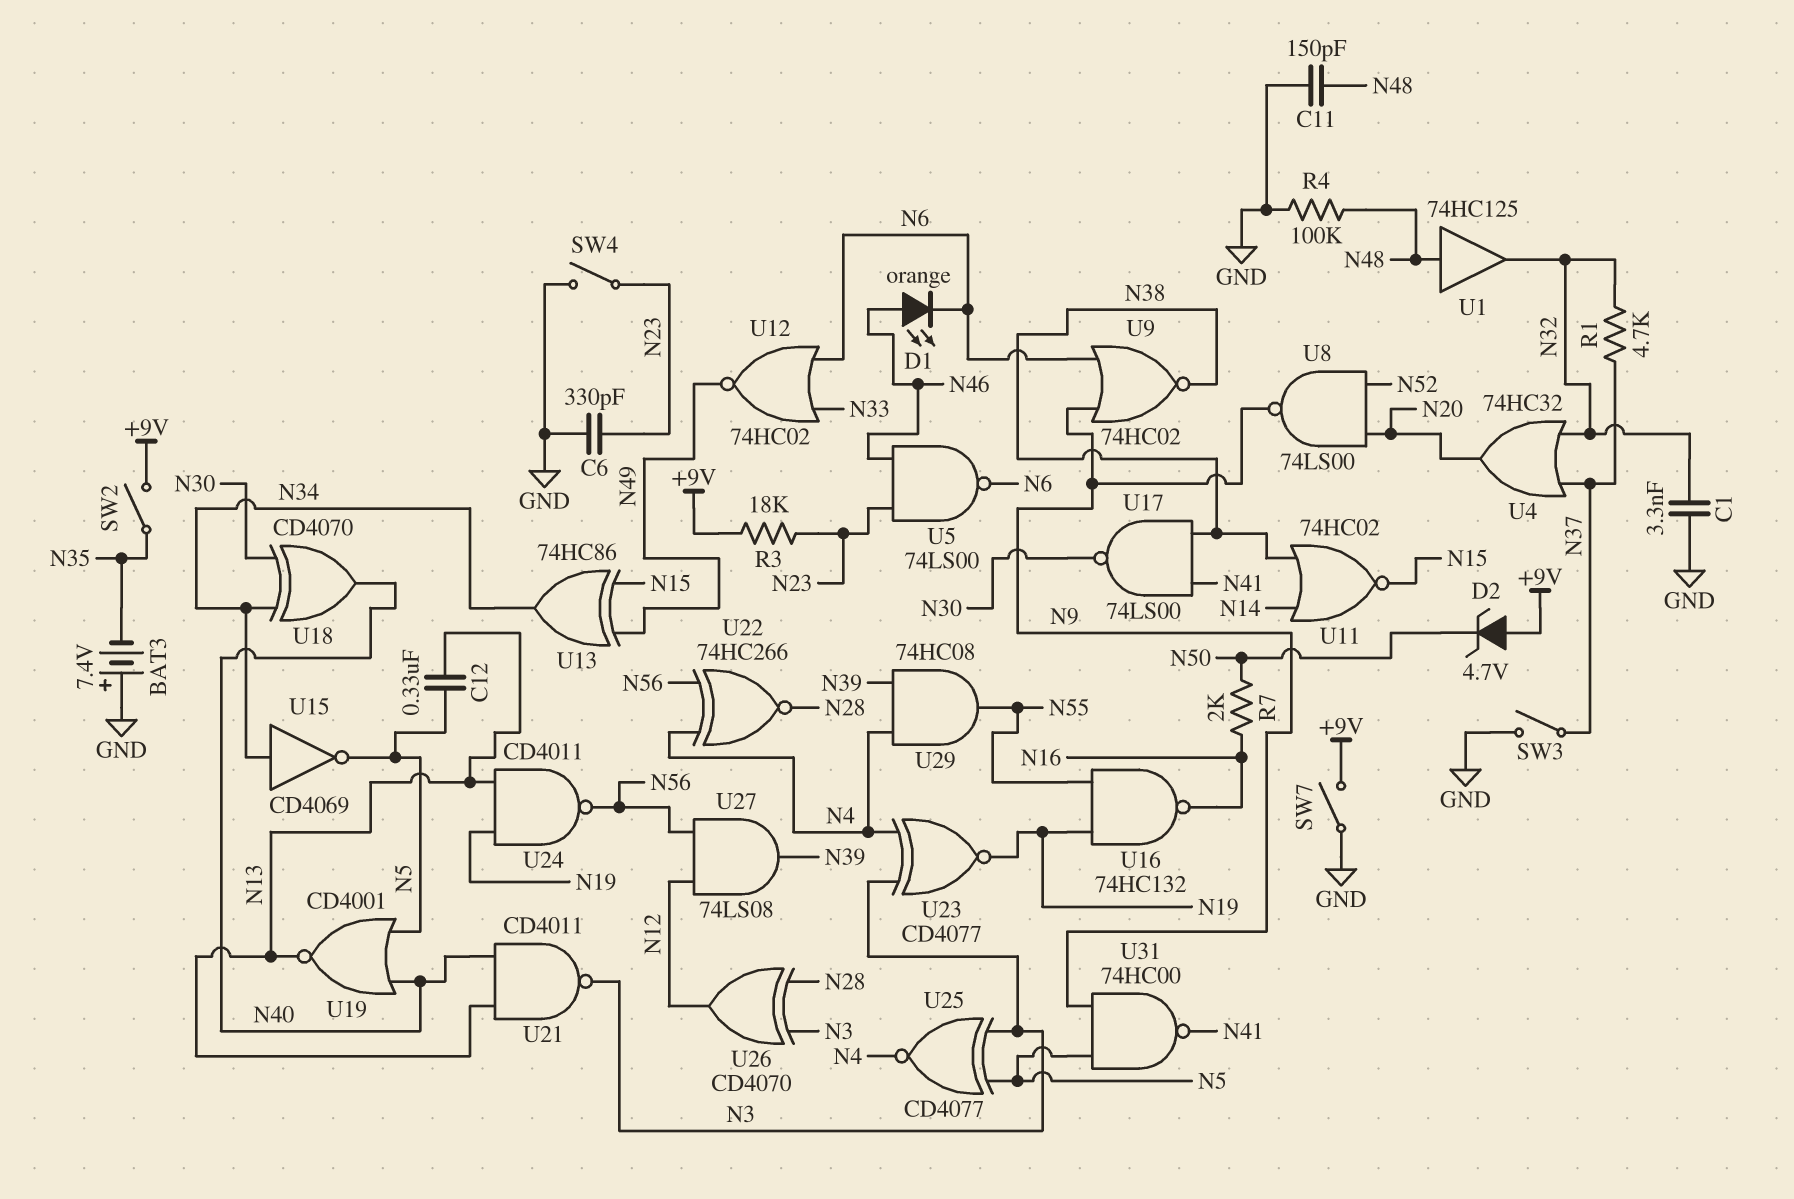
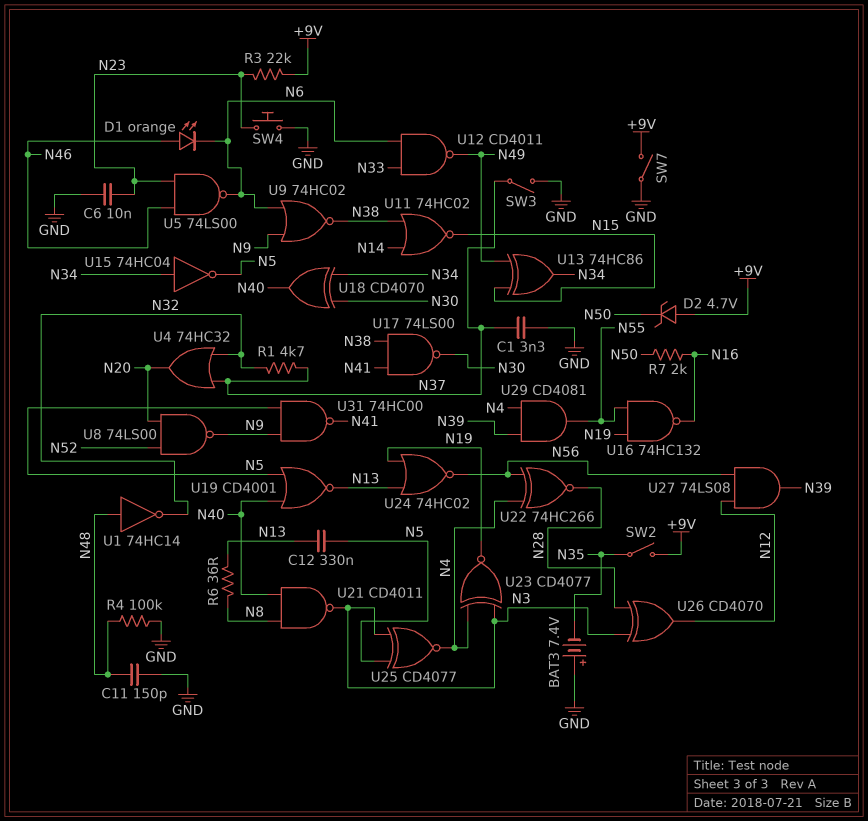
C1: 3.3nF (GND, N32) -> 3.3nF (GND, N37)
C6: 330pF (GND, N23) -> 10nF (GND, N23)
R3: 18k (+9V, N23) -> 22k (+9V, N23)
R6: none -> 36 (N8, N13)
SW4: switch (GND, N23) -> button (GND, N23)
U1: buffer 74HC125 (in N48, out N32) -> NOT 74HC14 (in N48, out N32)
U12: NOR 74HC02 (in N6, in N33, out N49) -> NAND CD4011 (in N6, in N33, out N49)
U15: NOT CD4069 (in N34, out N5) -> NOT 74HC04 (in N34, out N5)
U21: NAND CD4011 (in N13, in N40, out N3) -> NAND CD4011 (in N8, in N40, out N3)
U24: NAND CD4011 (in N13, in N19, out N56) -> NOR 74HC02 (in N13, in N19, out N56)
U29: AND 74HC08 (in N4, in N39, out N55) -> AND CD4081 (in N4, in N39, out N55)

